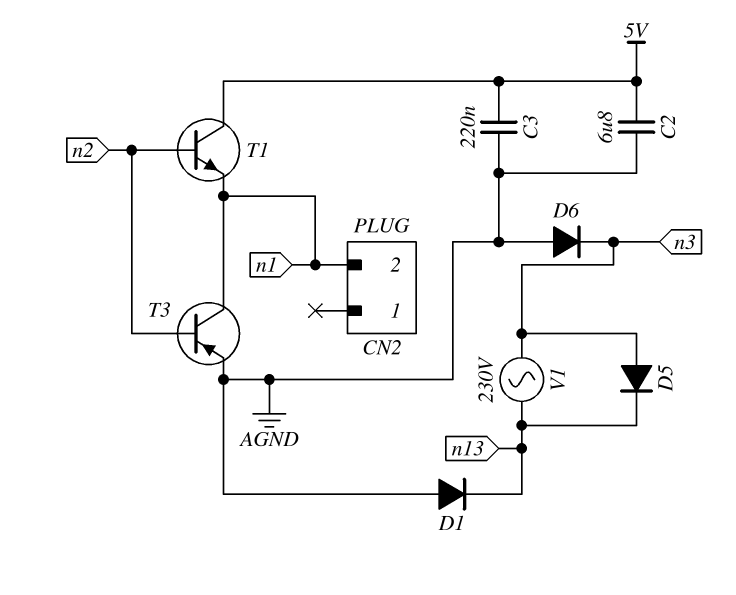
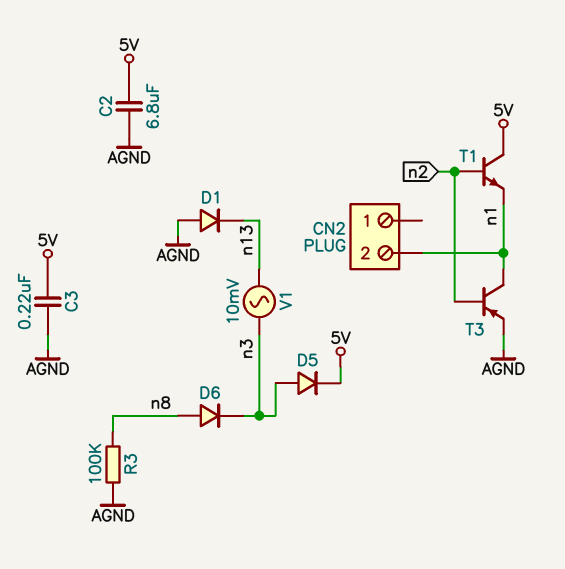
D5: diode (A n3, K n13) -> diode (A n3, K 5V)
D6: diode (A AGND, K n3) -> diode (A n8, K n3)
R3: none -> 100k (AGND, n8)
V1: AC 230V (n3, n13) -> AC 10mV (n3, n13)

